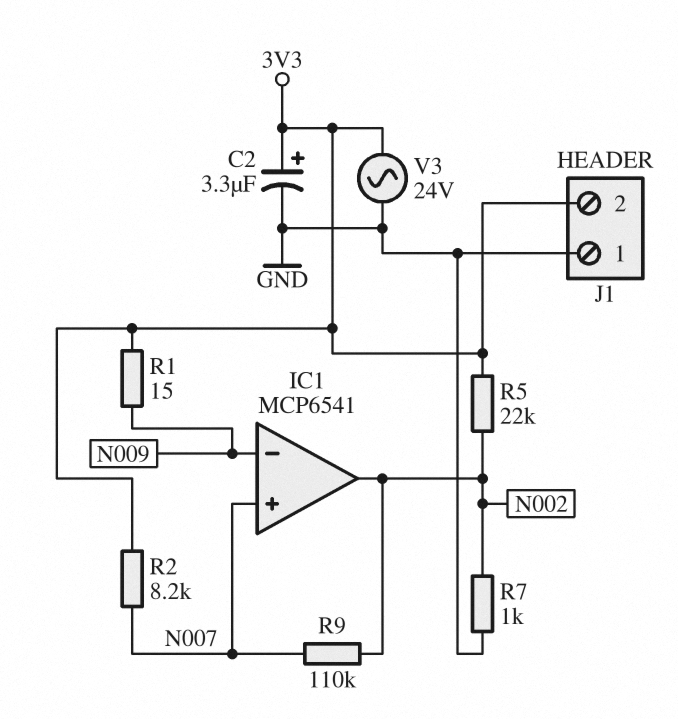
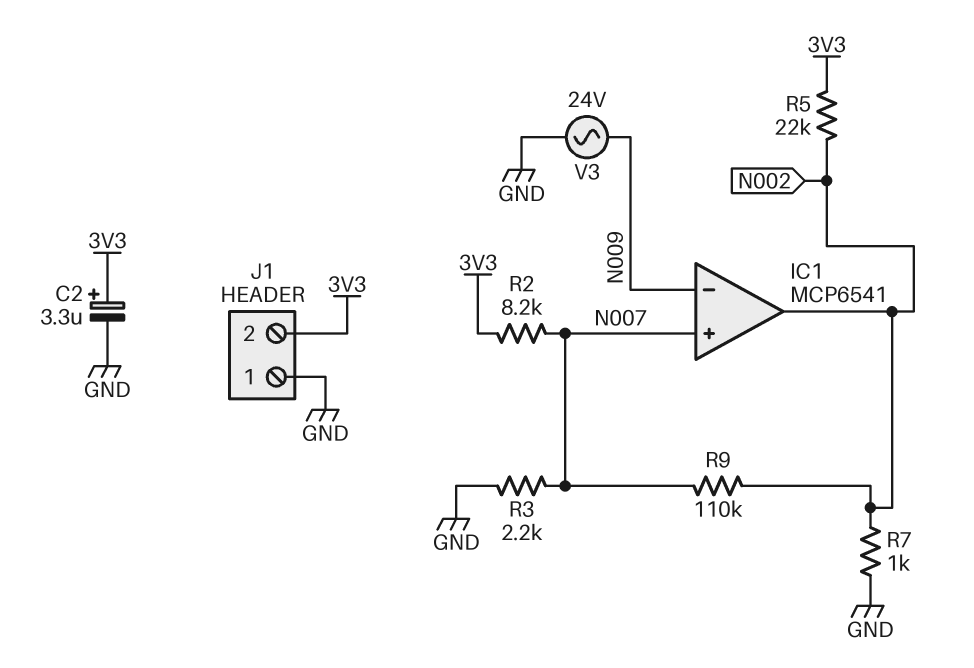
R1: 15 (3V3, N009) -> none
R3: none -> 2.2k (GND, N007)
V3: AC 24V (3V3, GND) -> AC 24V (GND, N009)

